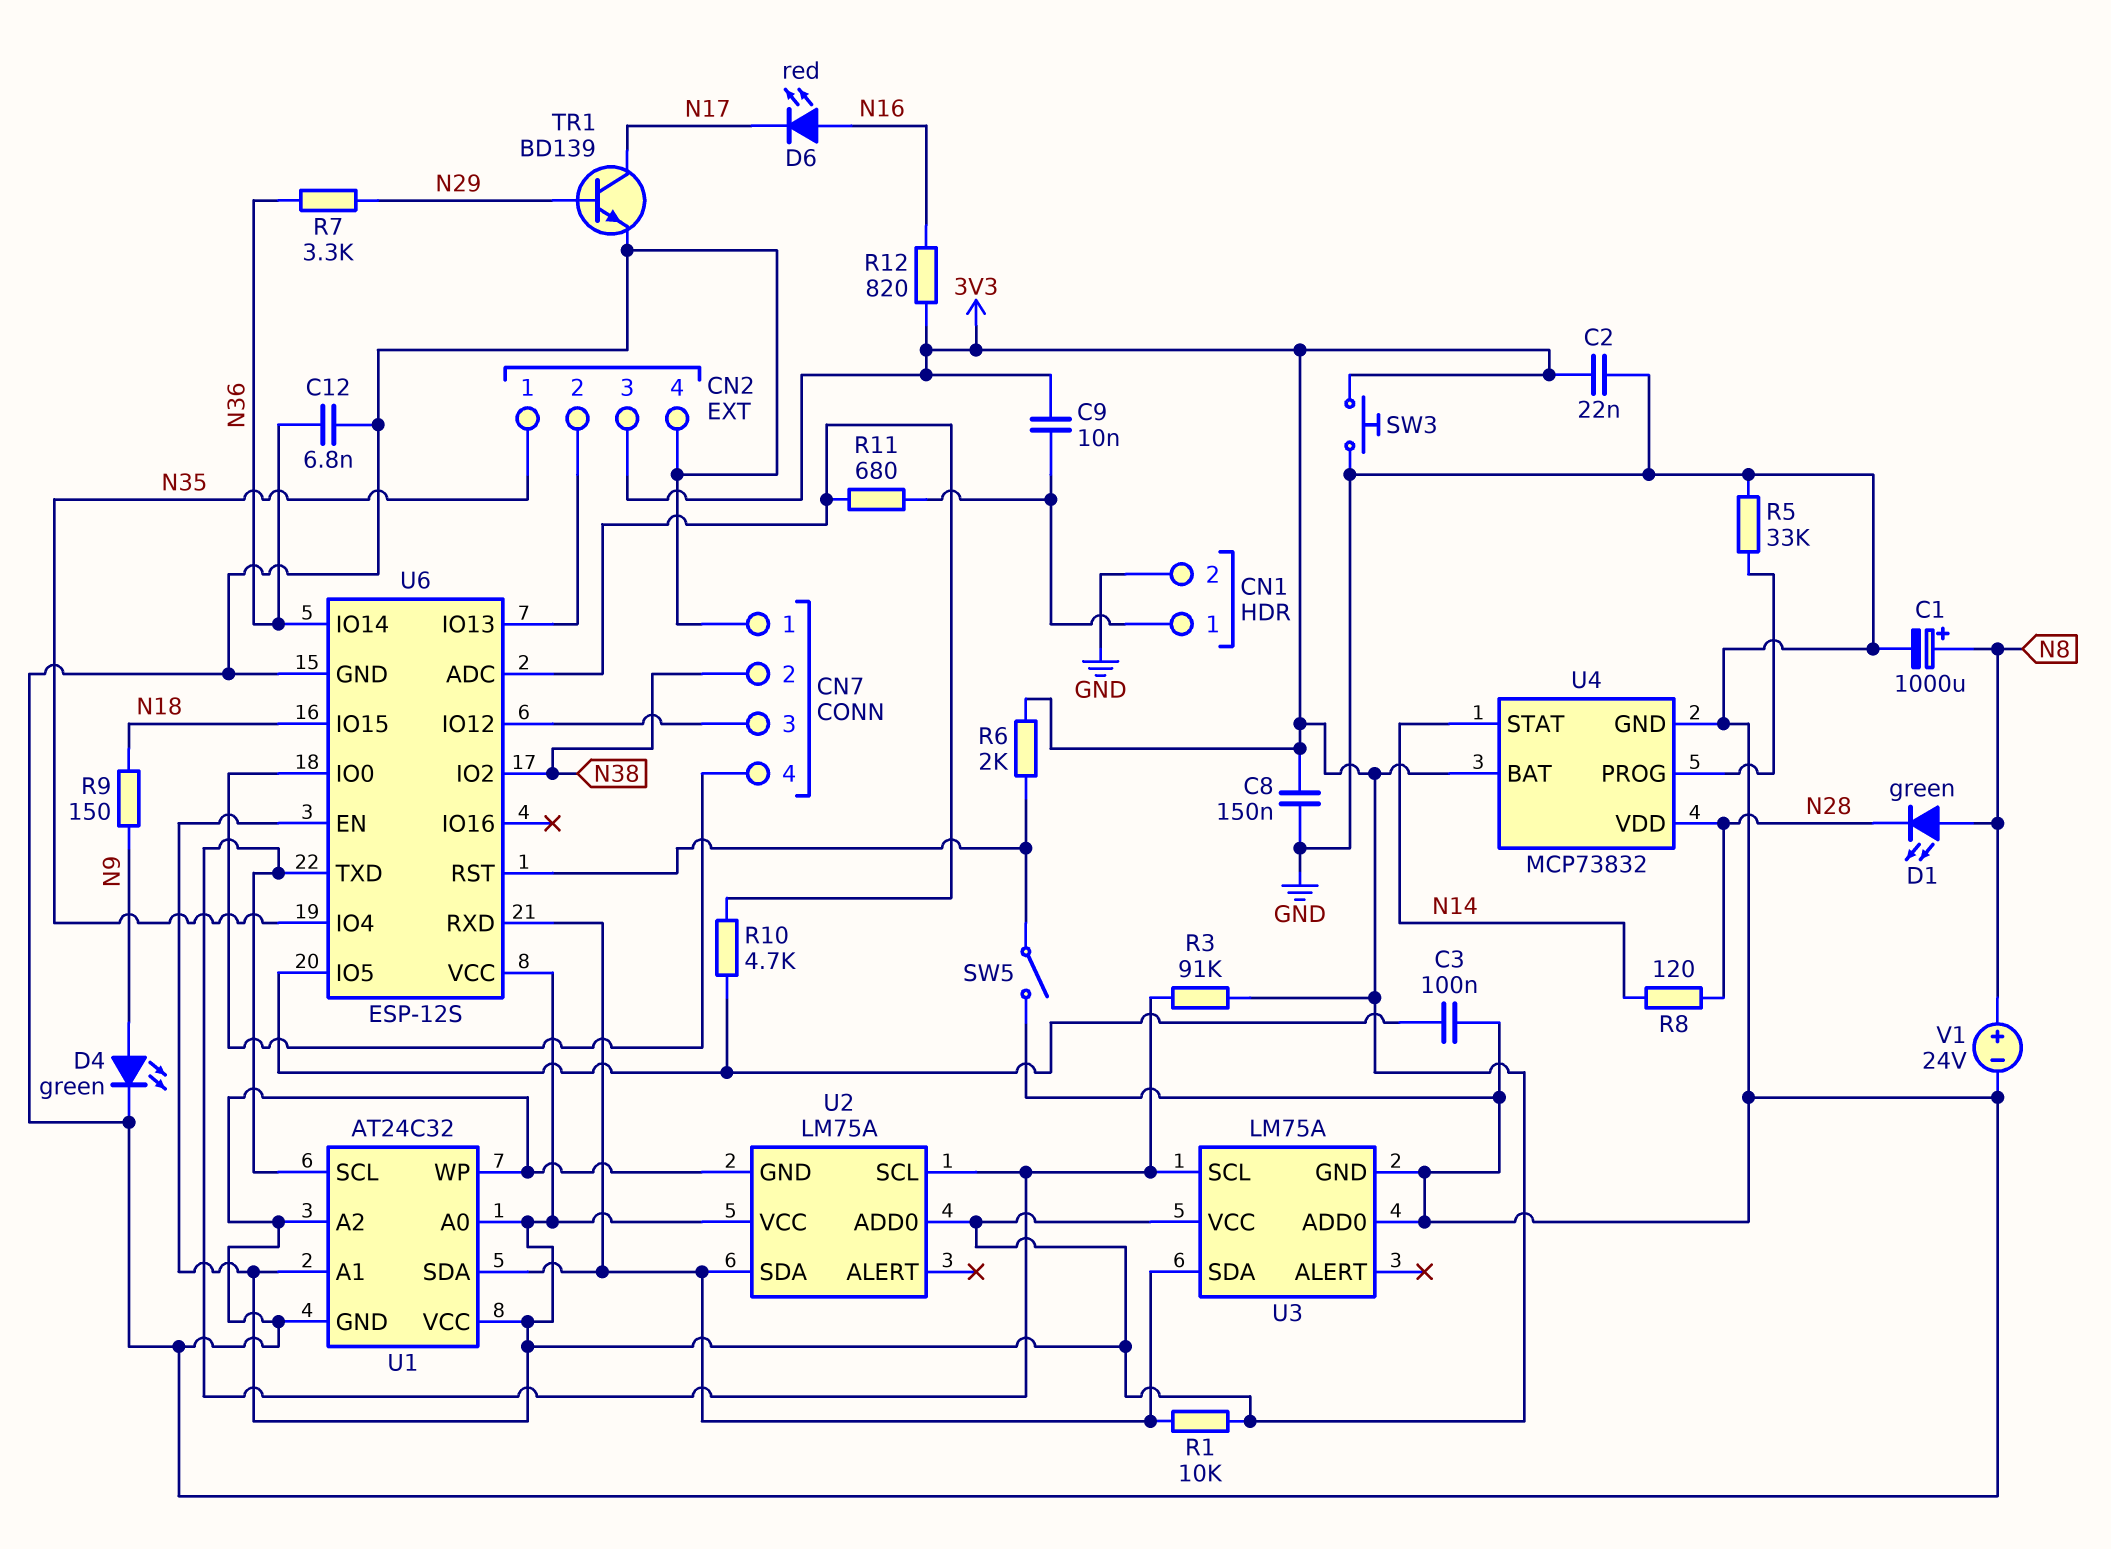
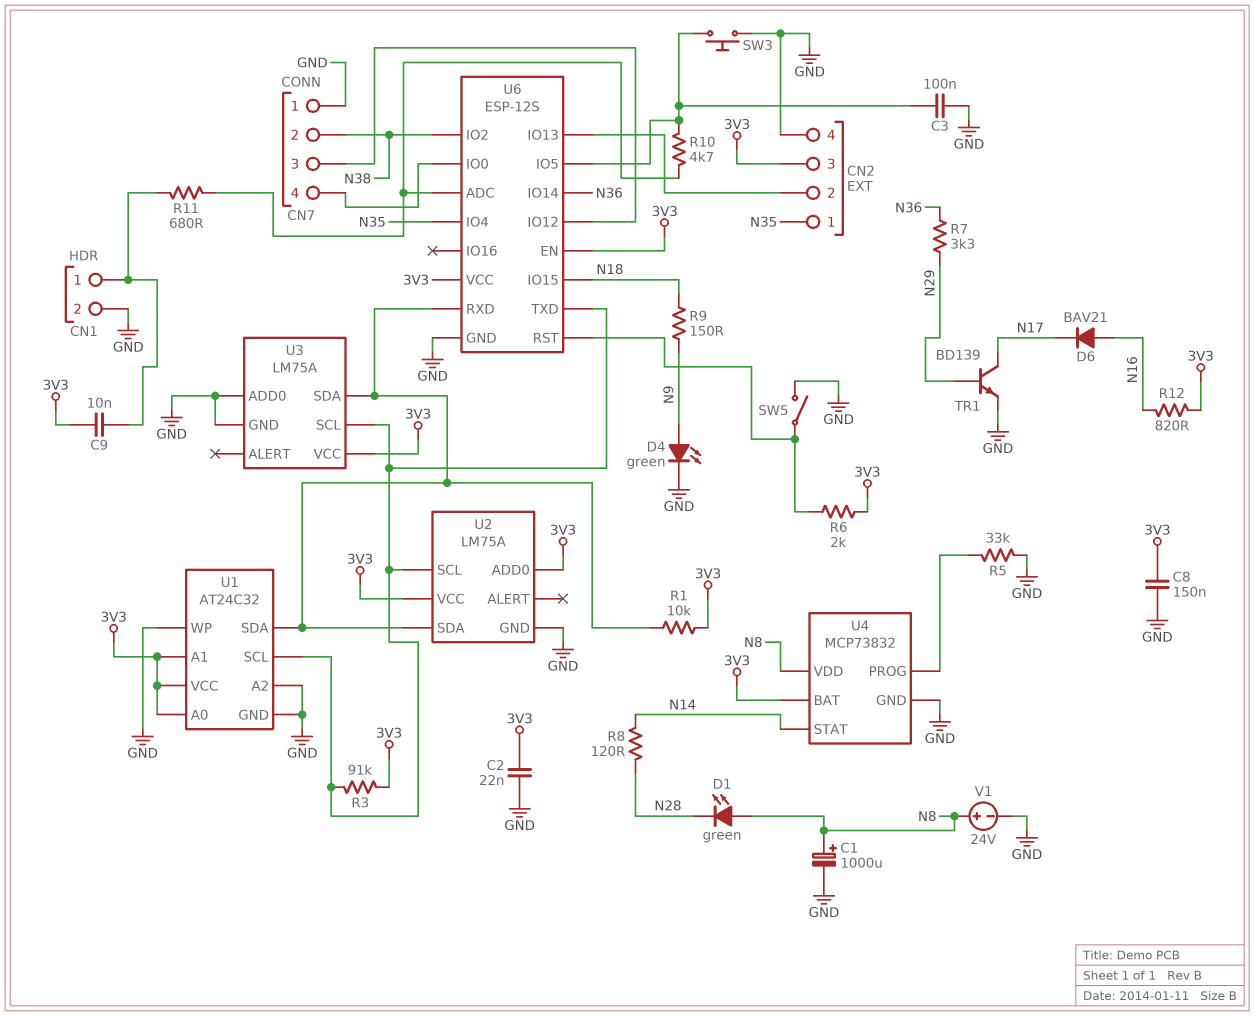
C12: 6.8nF (GND, N36) -> none
D6: LED red (A N16, K N17) -> diode BAV21 (A N16, K N17)
SW3: button (3V3, GND) -> button (GND, U6/IO5)
U4 pin VDD: N28 -> N8

